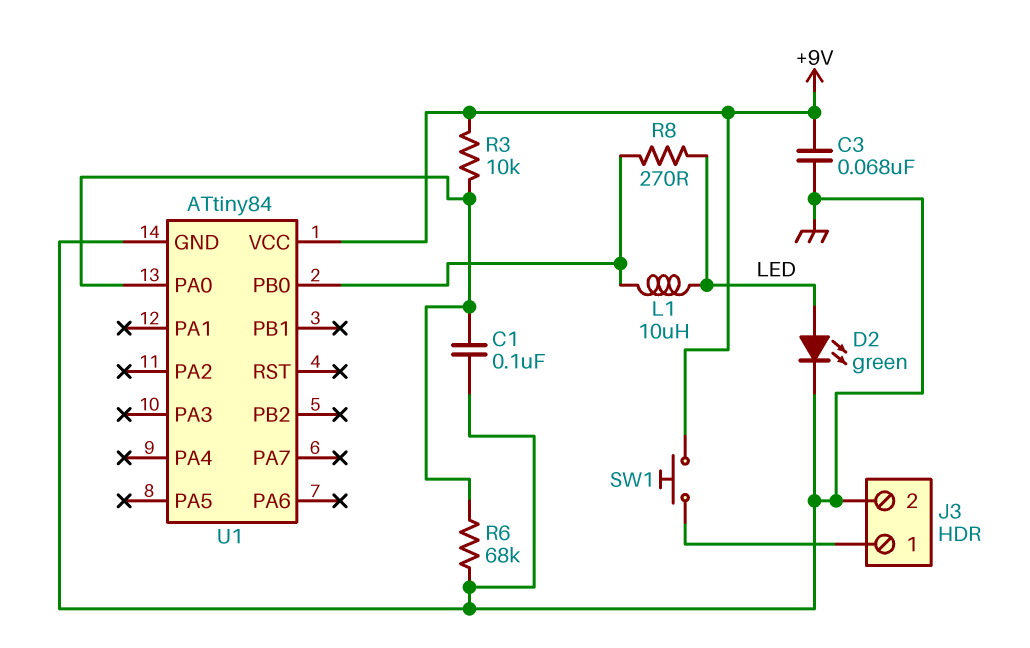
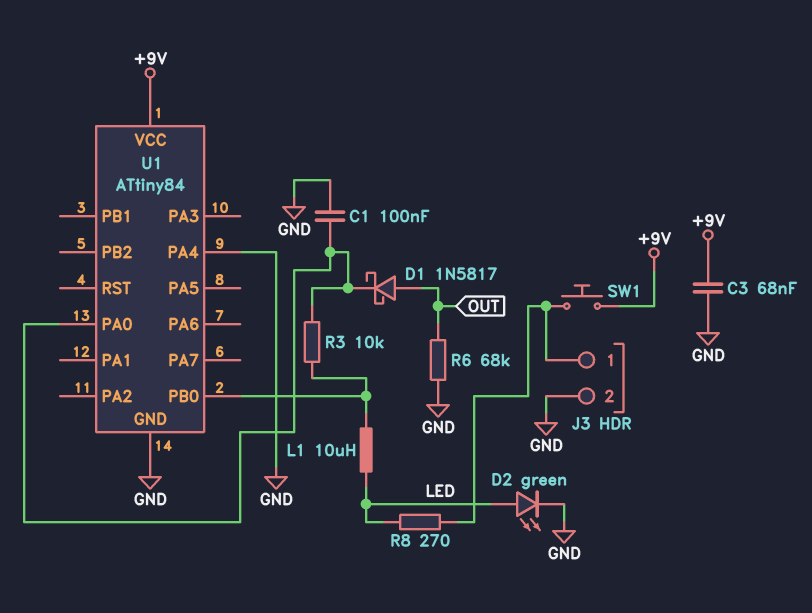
D1: none -> schottky 1N5817 (A OUT, K U1/PA0)
R3: 10k (+9V, U1/PA0) -> 10k (U1/PA0, U1/PB0)
R6: 68k (GND, U1/PA0) -> 68k (GND, OUT)
R8: 270 (LED, U1/PB0) -> 270 (J3/1, LED)
U1 pin PA4: none -> GND

